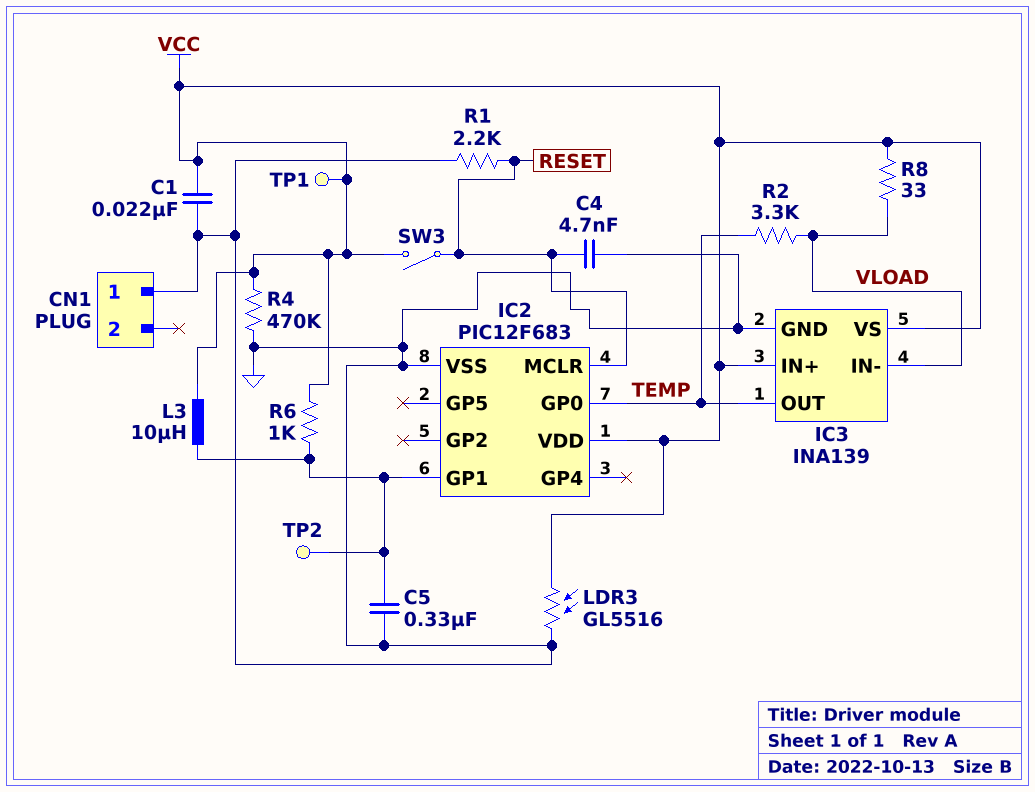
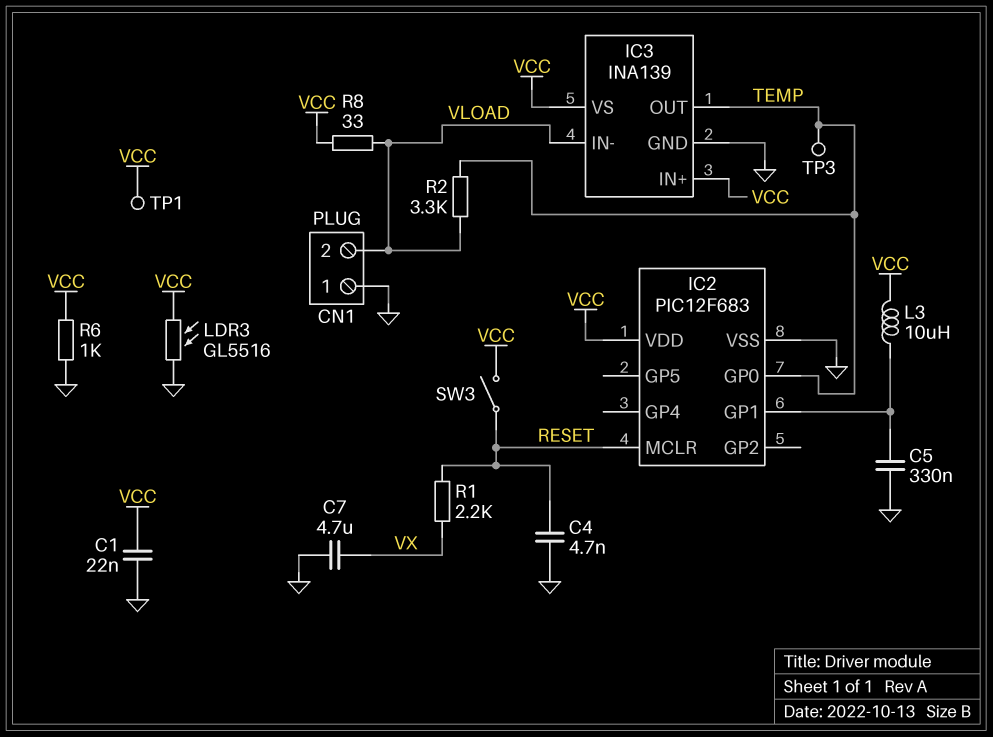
C7: none -> 4.7uF (GND, VX)
CN1 pin 2: none -> VLOAD
R1: 2.2k (GND, RESET) -> 2.2k (RESET, VX)
R4: 470k (GND, VCC) -> none
R6: 1k (IC2/GP1, VCC) -> 1k (GND, VCC)
TP2: test point (IC2/GP1) -> none
TP3: none -> test point (TEMP)

